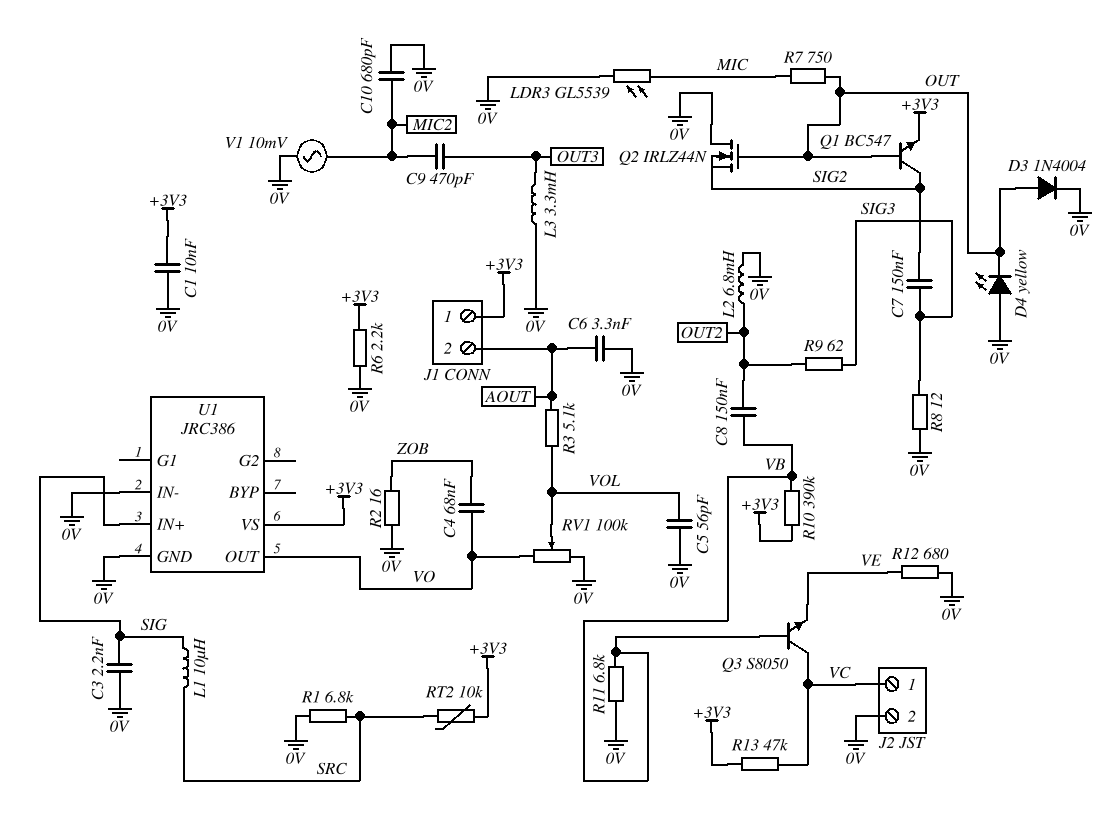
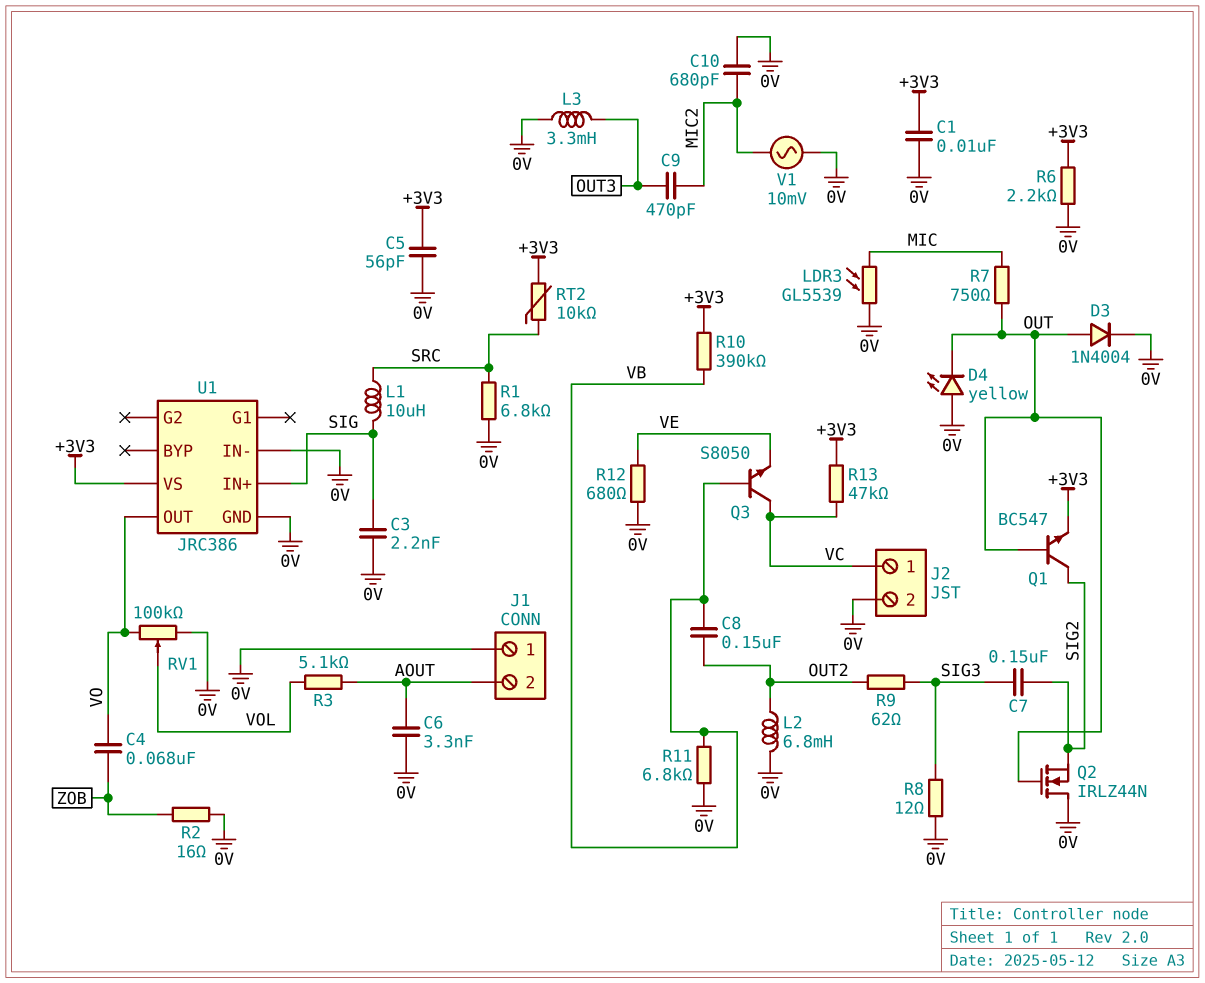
C5: 56pF (0V, VOL) -> 56pF (+3V3, 0V)
J1 pin 1: +3V3 -> 0V

